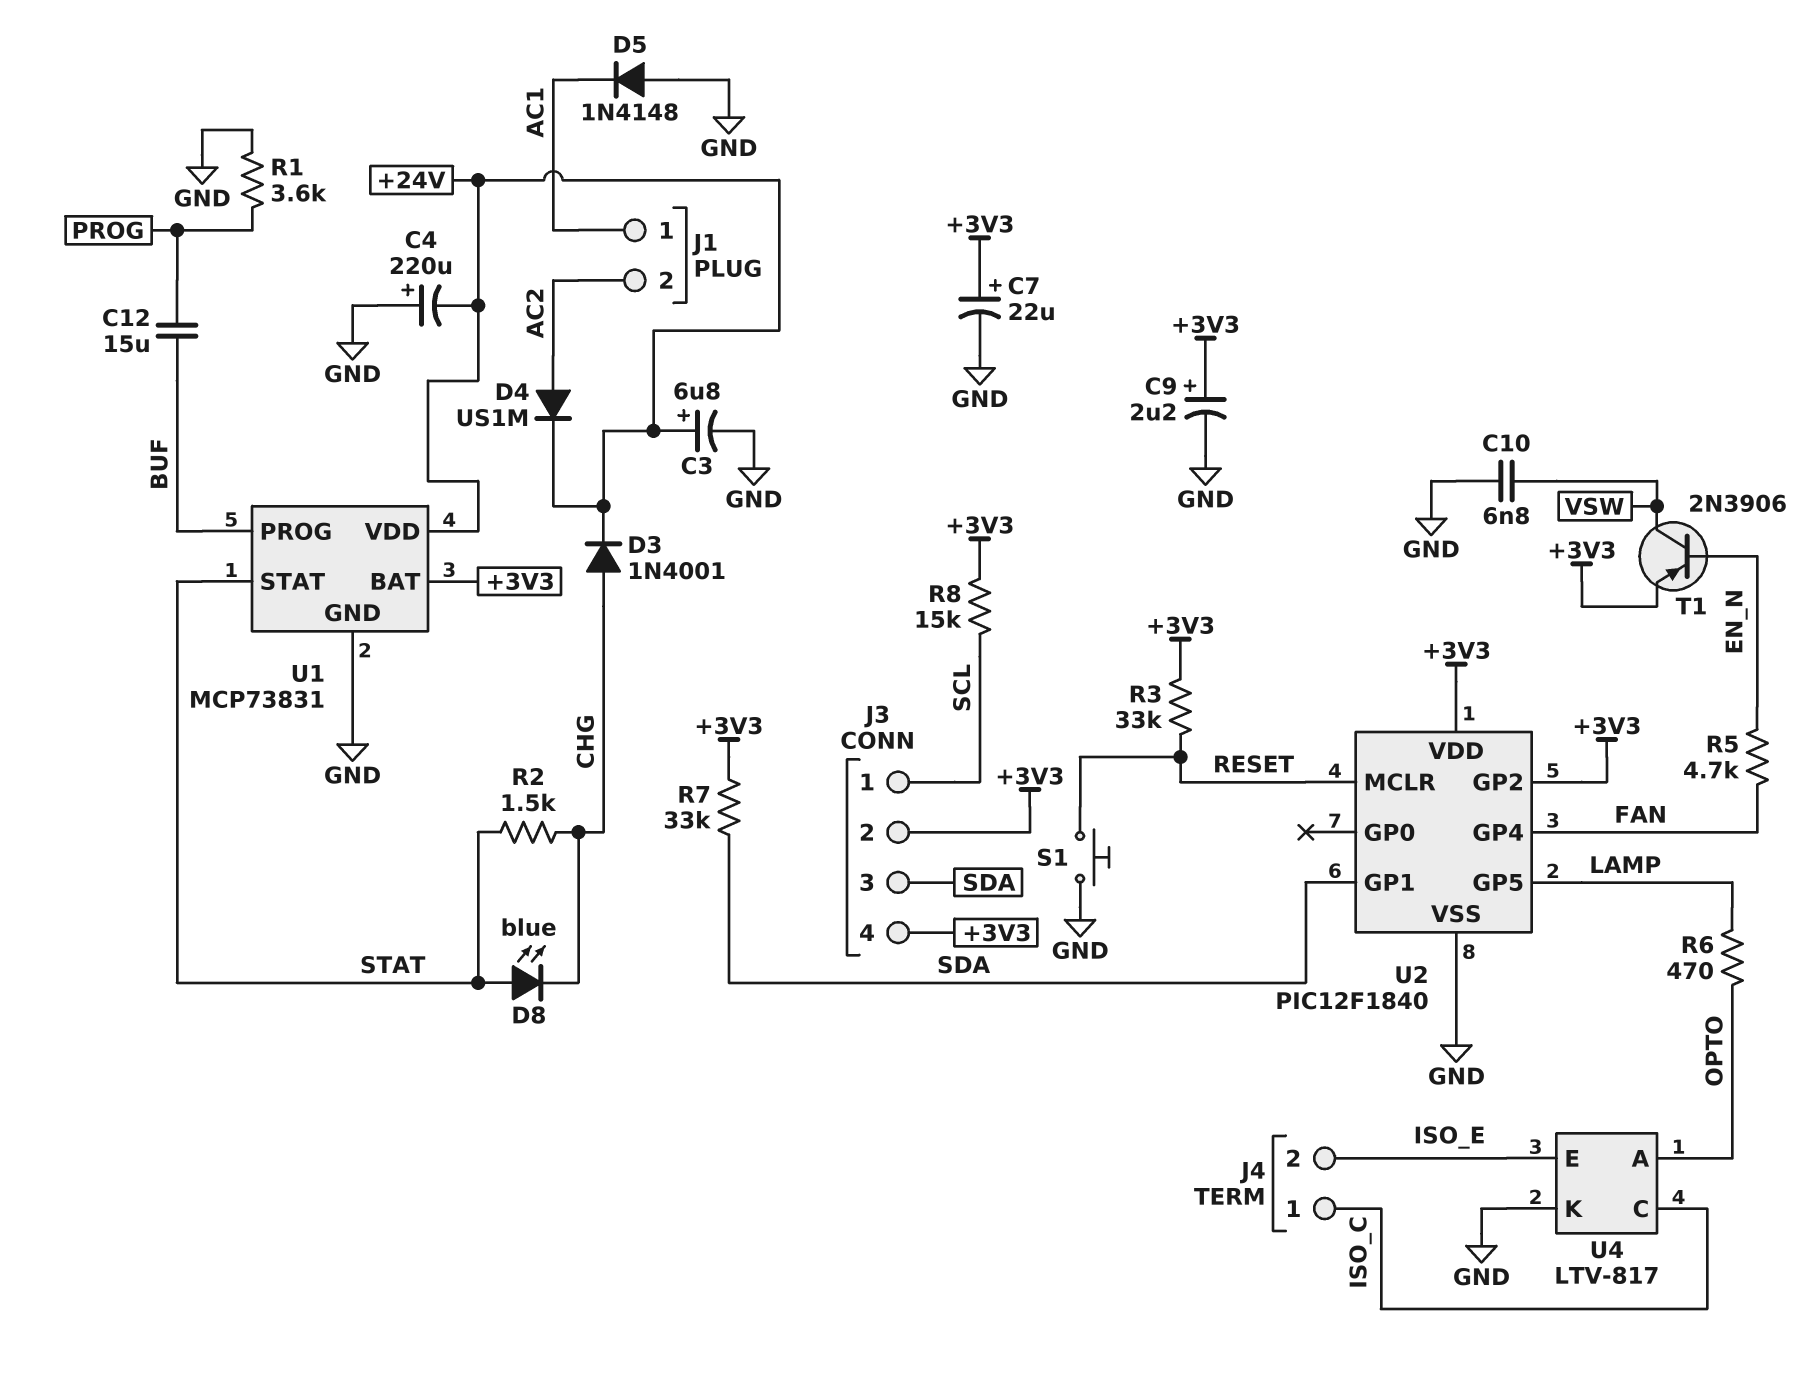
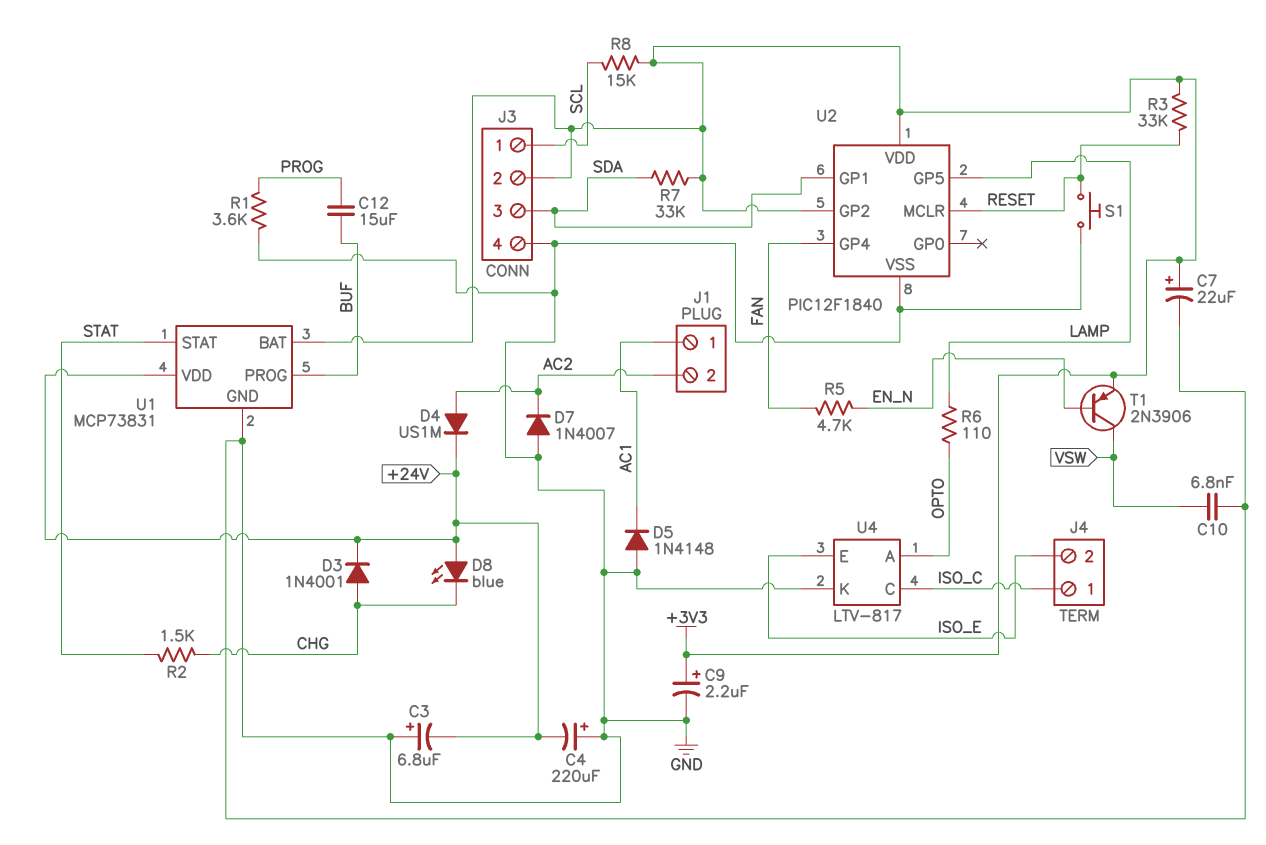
C3: 6.8uF (plus +24V, minus GND) -> 6.8uF (plus GND, minus +24V)
D7: none -> diode 1N4007 (A GND, K AC2)
D8: LED blue (A STAT, K CHG) -> LED blue (A +24V, K CHG)
J3 pin 4: +3V3 -> GND
R6: 470 (LAMP, OPTO) -> 110 (LAMP, OPTO)

